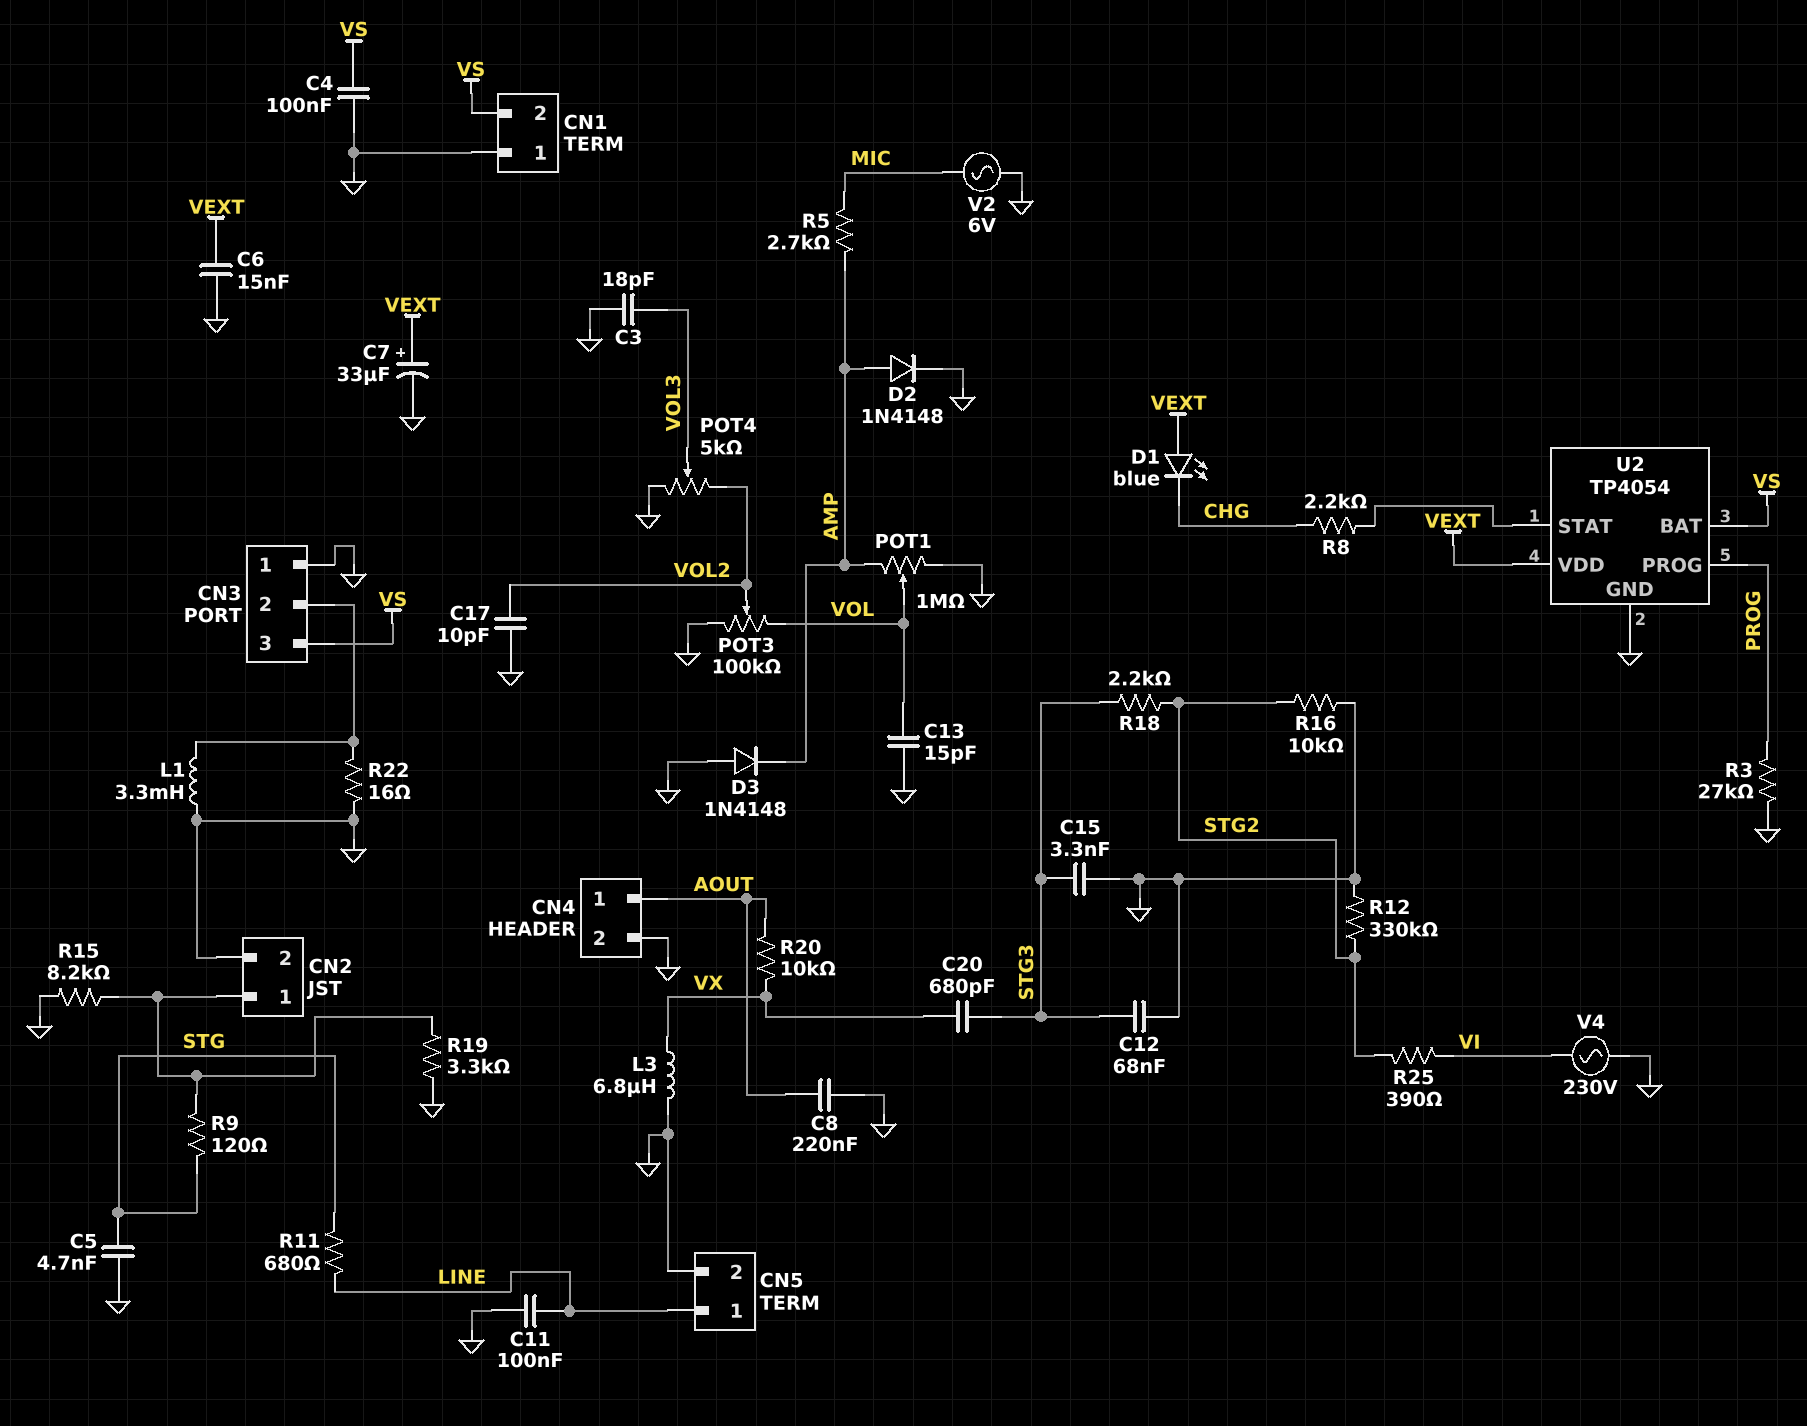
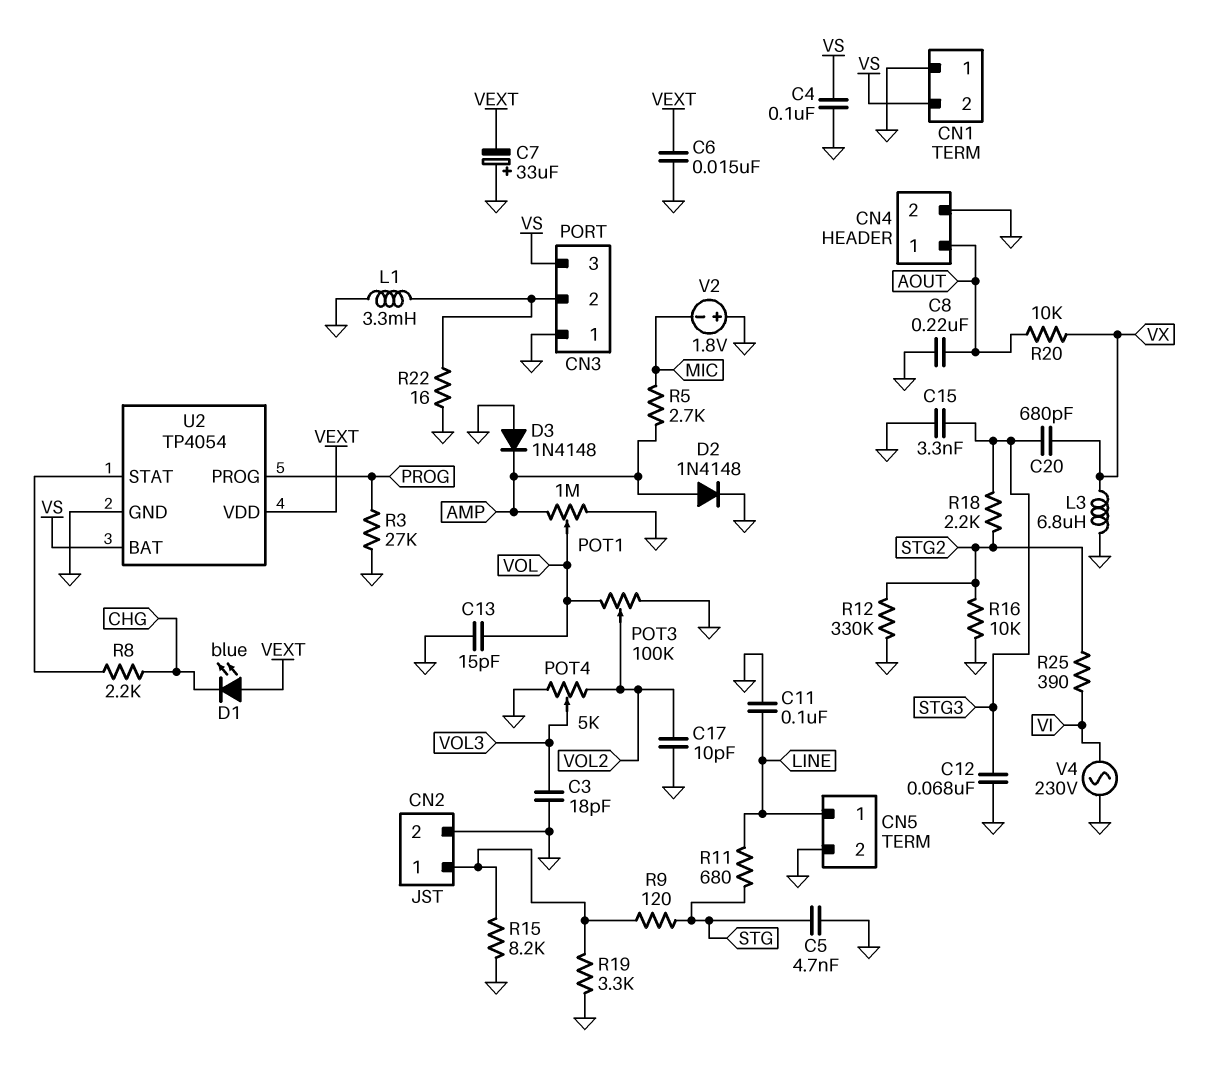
C7: 33uF (plus VEXT, minus GND) -> 33uF (plus GND, minus VEXT)
V2: AC 6V (GND, MIC) -> 1.8V (plus GND, minus MIC)

